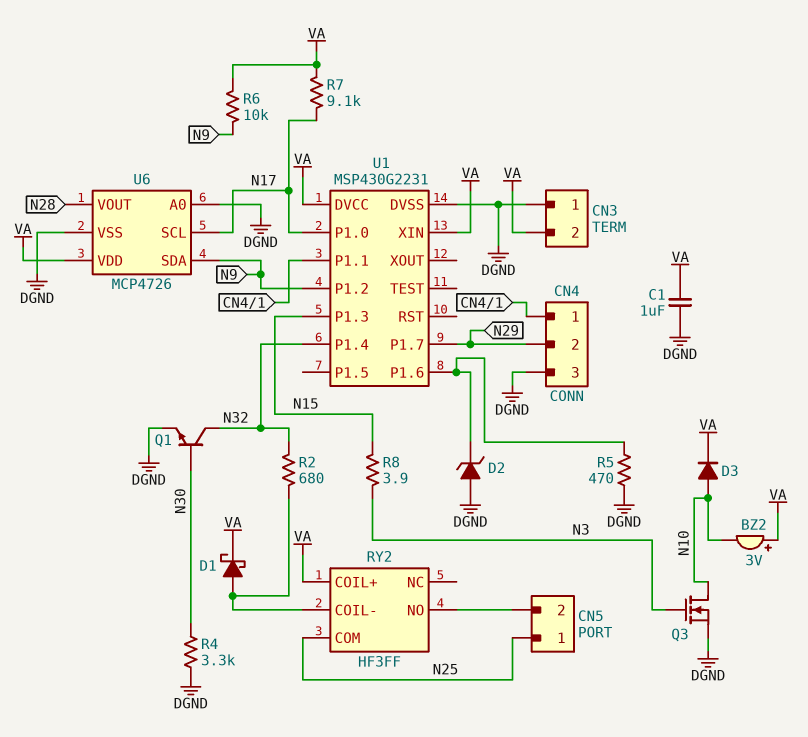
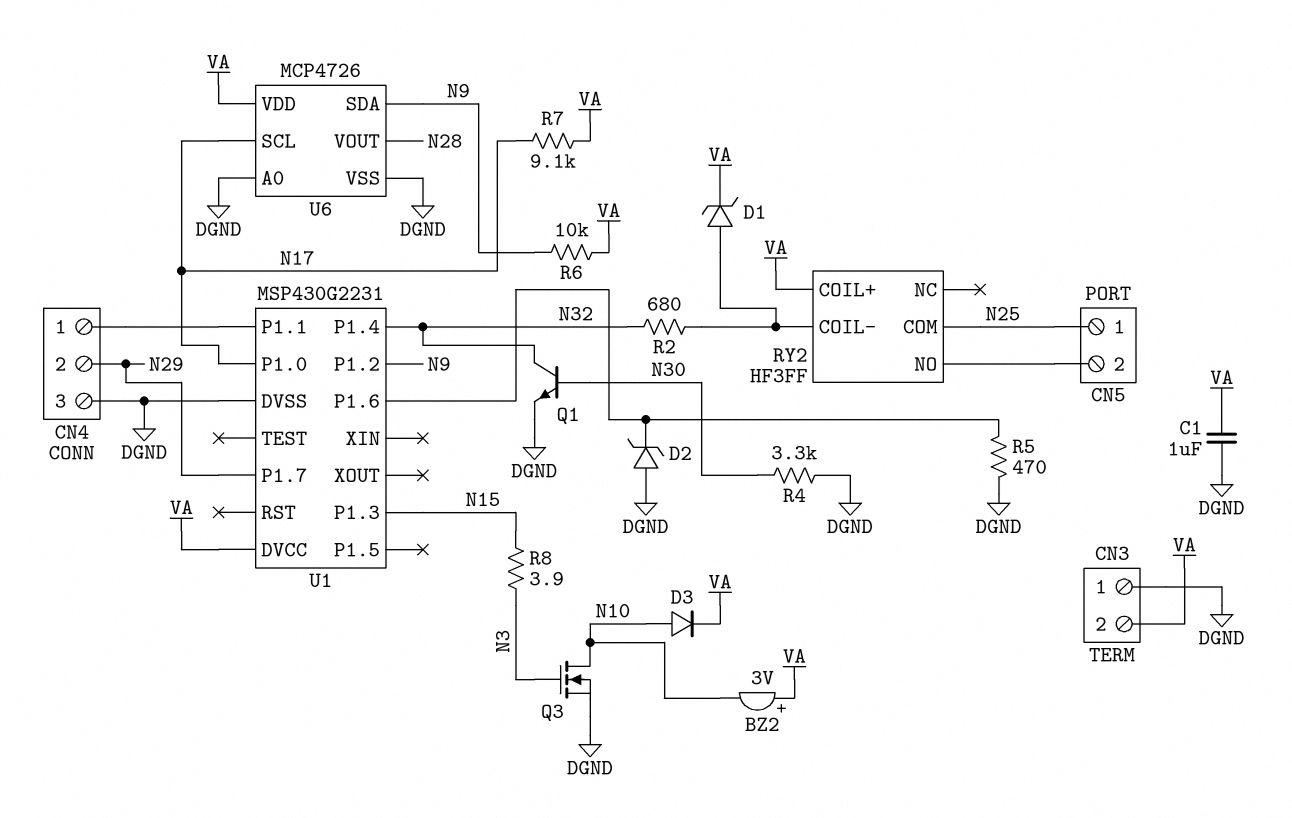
D1: schottky (A RY2/COIL-, K VA) -> zener (A RY2/COIL-, K VA)
U1 pin XIN: VA -> none

